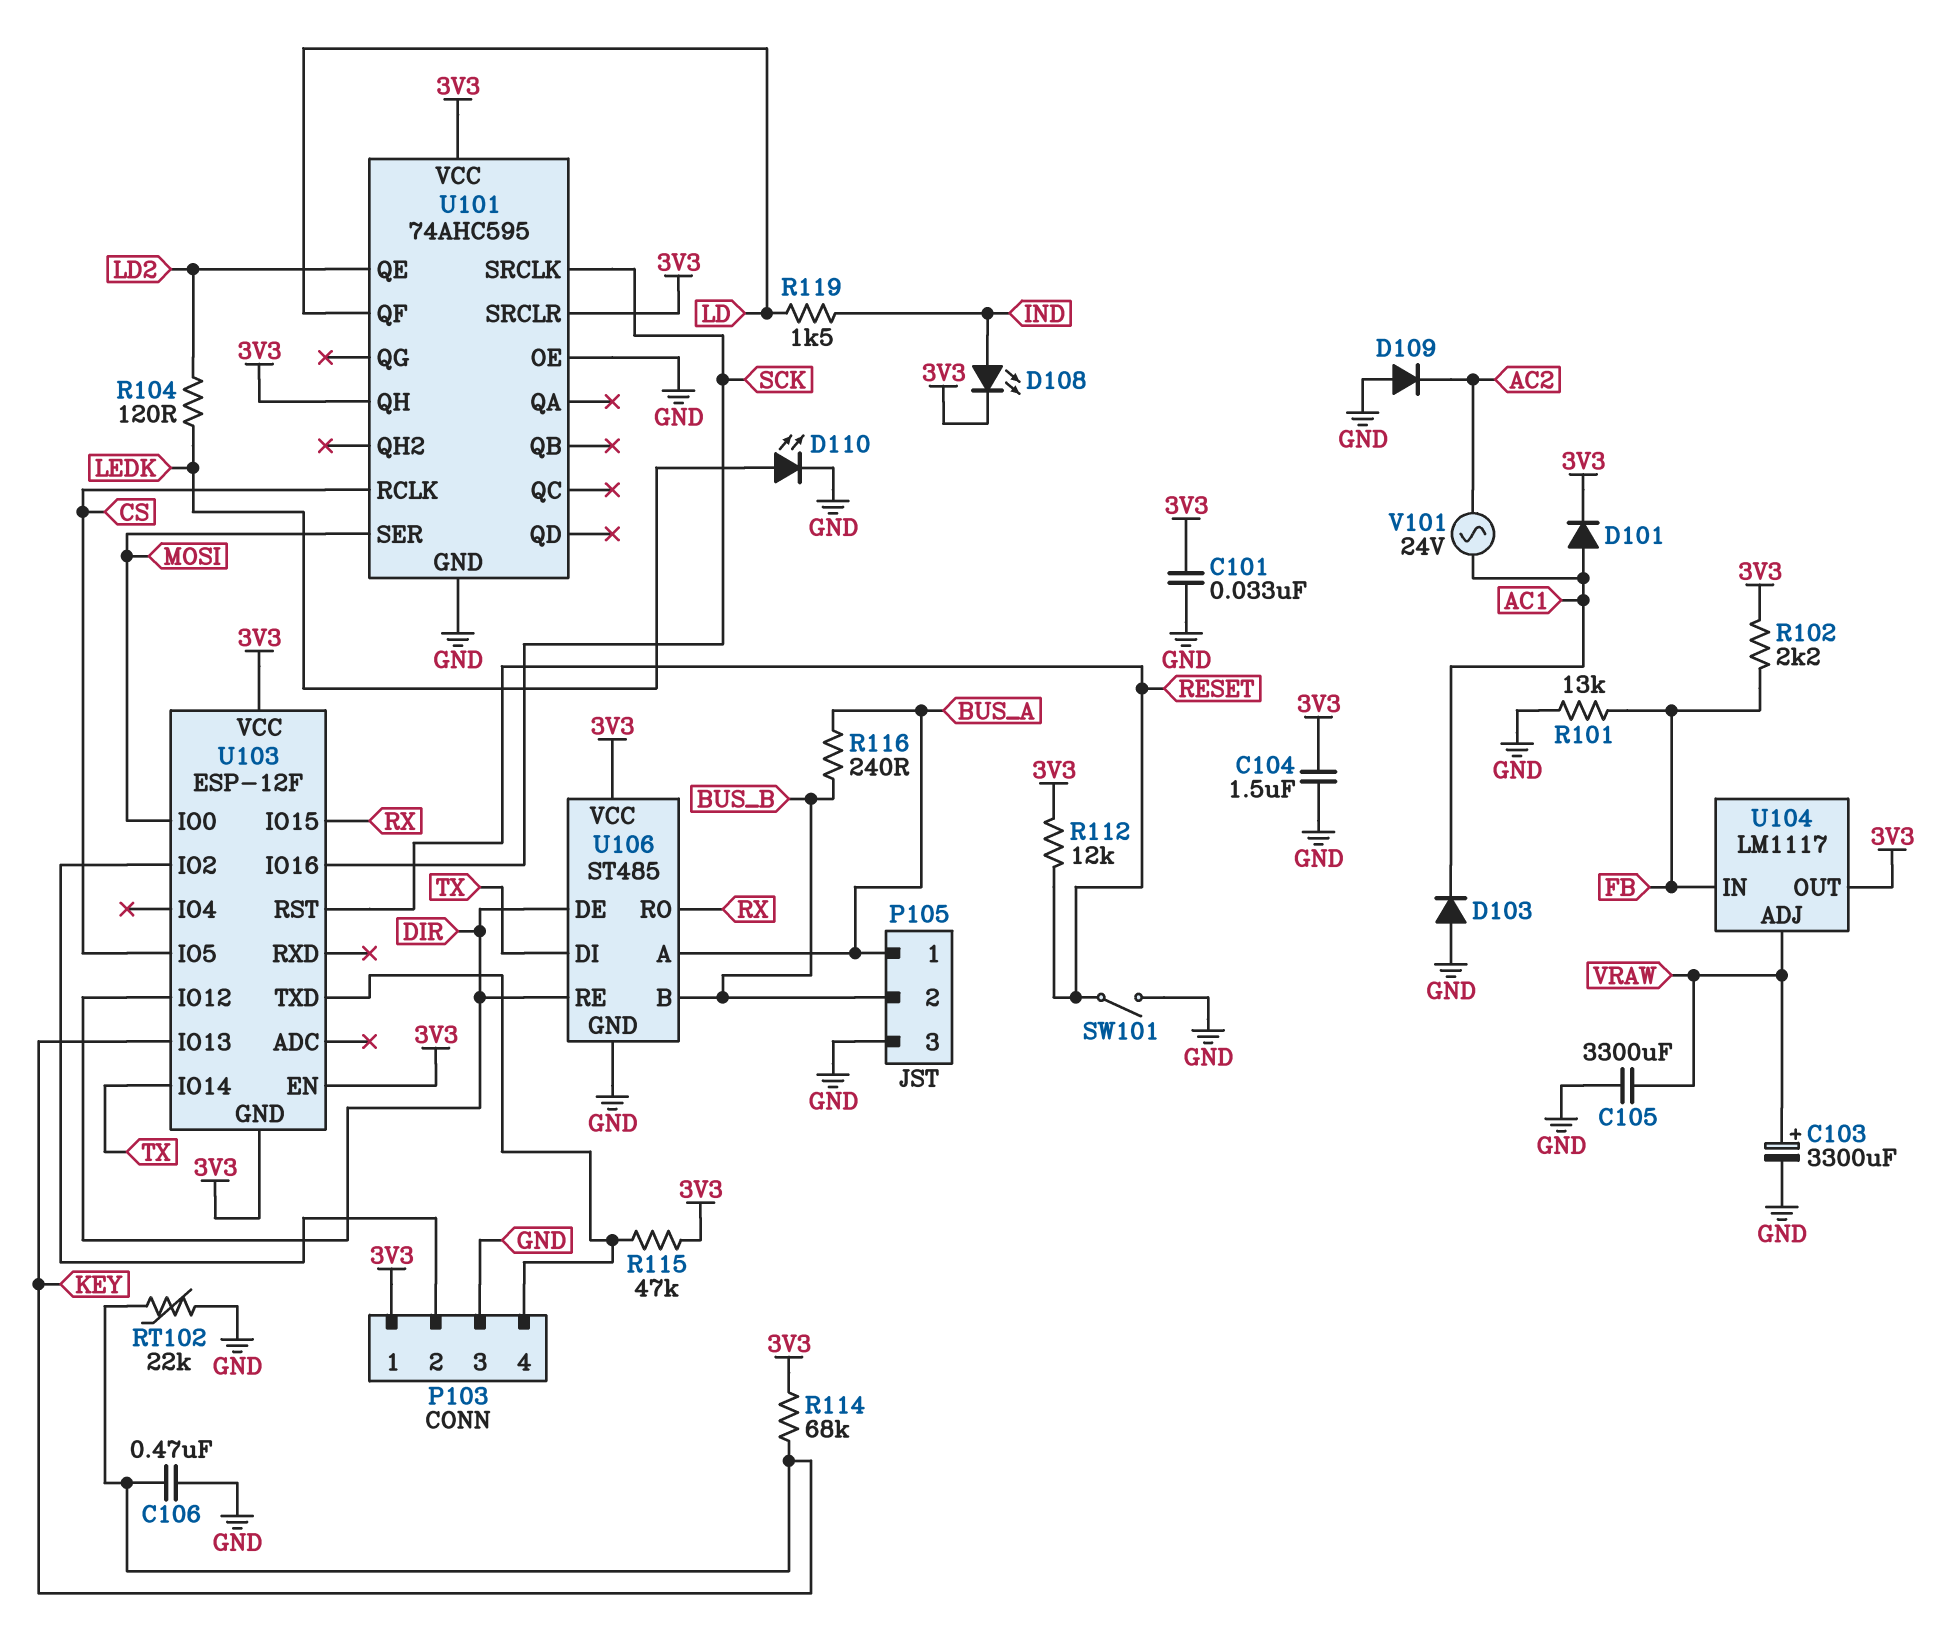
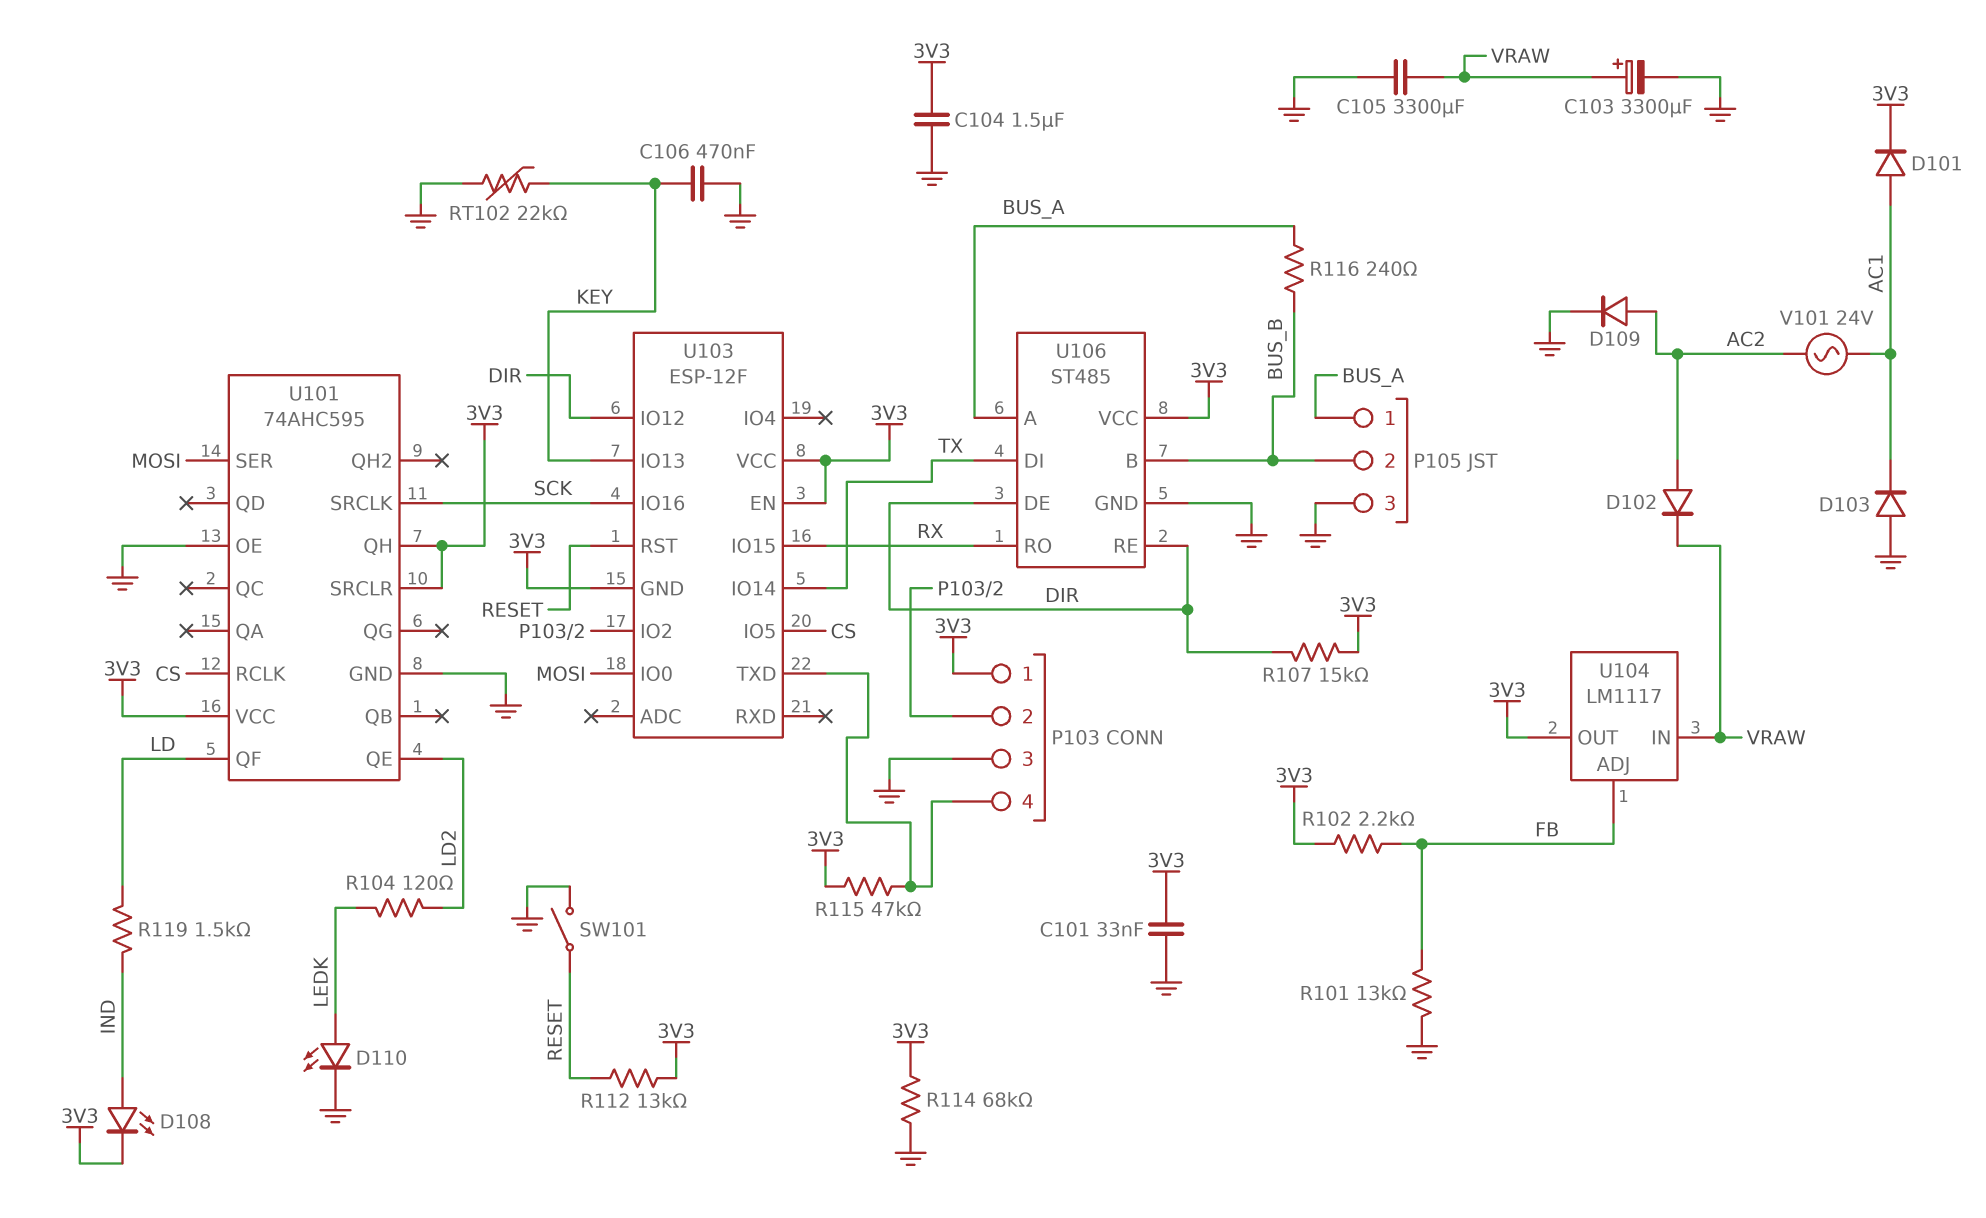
D102: none -> diode (A AC2, K VRAW)
D109: diode (A GND, K AC2) -> diode (A AC2, K GND)
R107: none -> 15k (3V3, DIR)
R112: 12k (3V3, RESET) -> 13k (3V3, RESET)
R114: 68k (3V3, KEY) -> 68k (3V3, GND)
U104 pin ADJ: VRAW -> FB
U104 pin IN: FB -> VRAW

